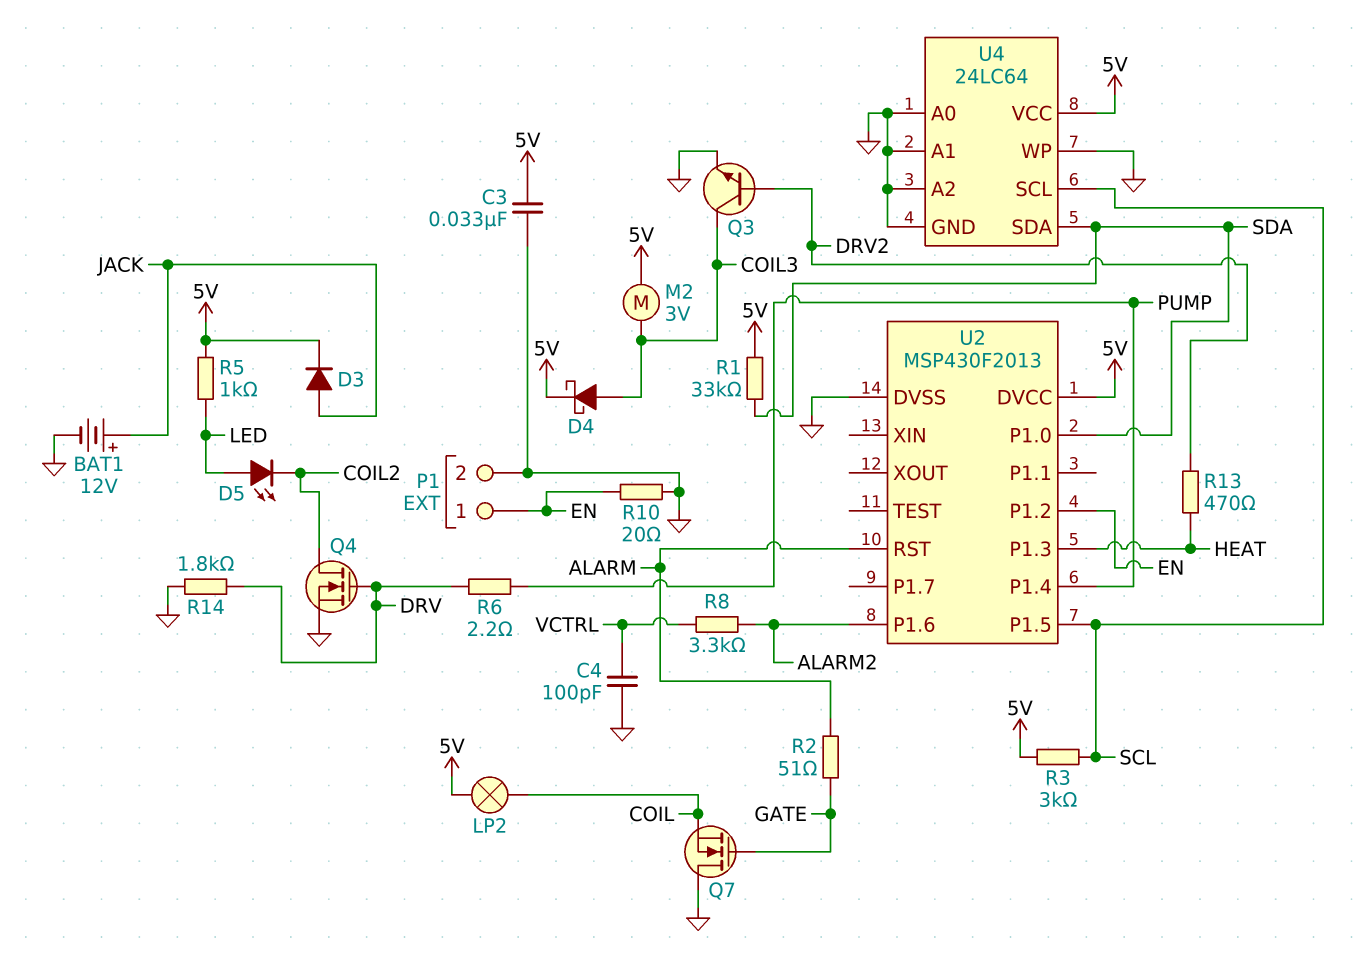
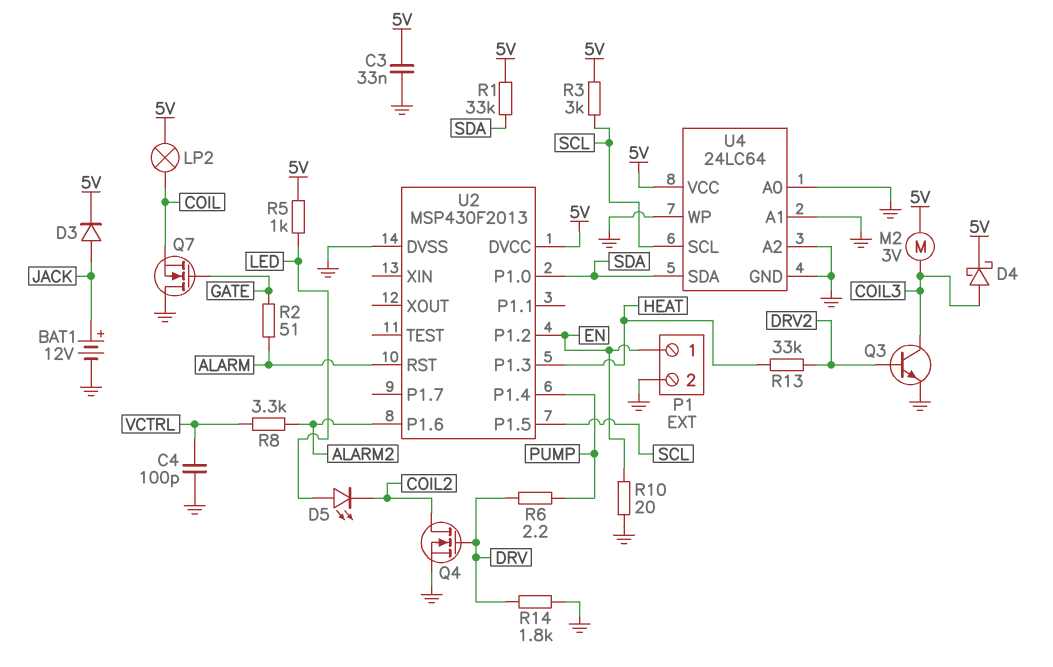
R13: 470 (DRV2, HEAT) -> 33k (DRV2, HEAT)

